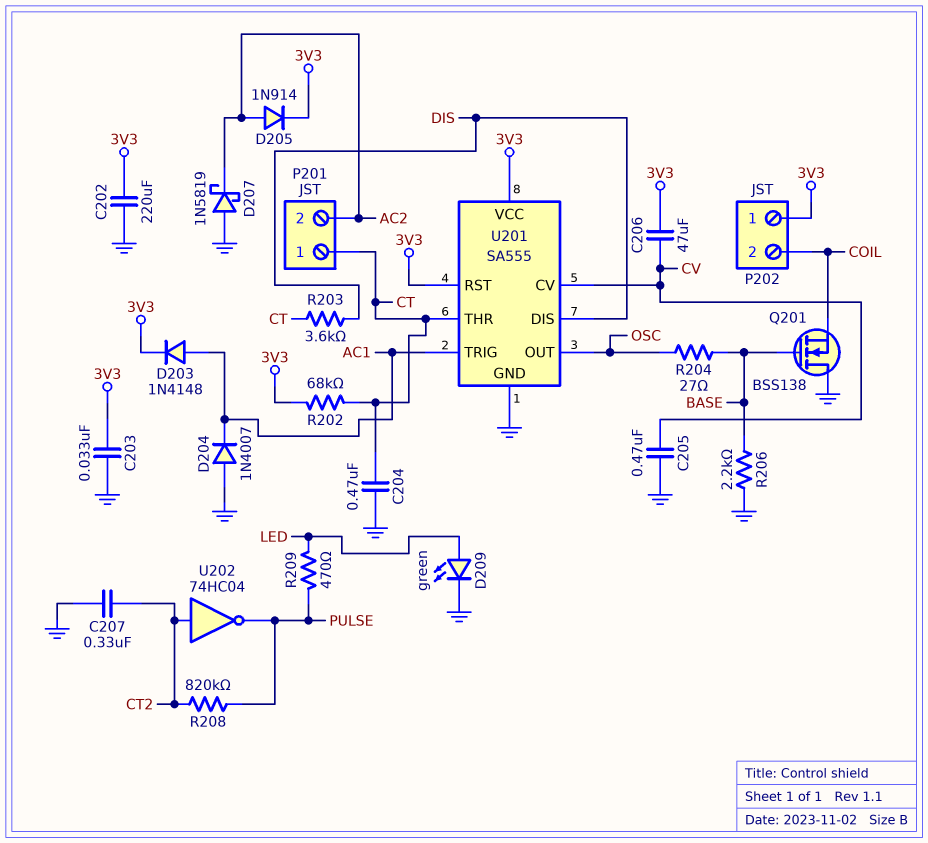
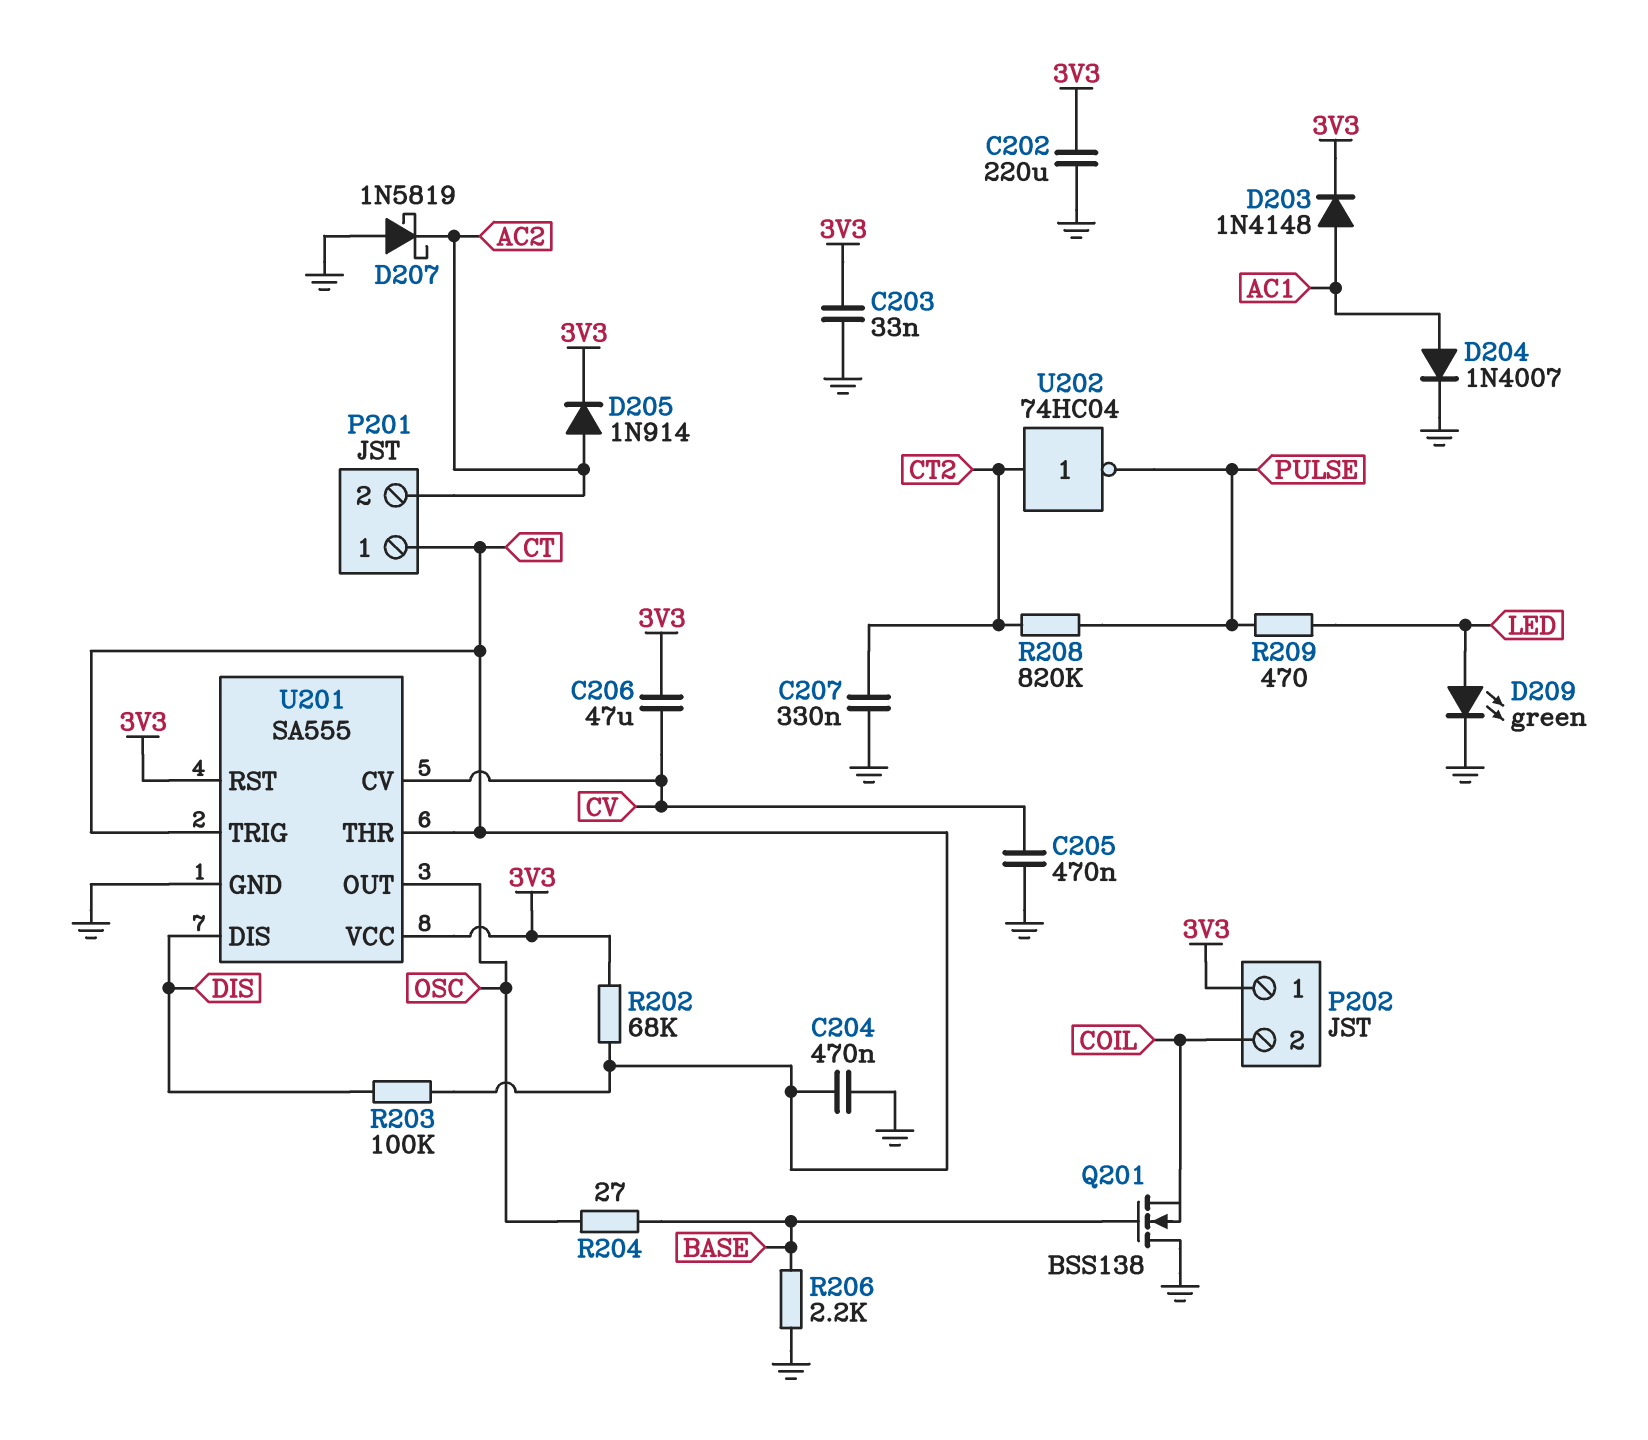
D204: diode 1N4007 (A GND, K AC1) -> diode 1N4007 (A AC1, K GND)
R203: 3.6k (CT, DIS) -> 100k (CT, DIS)
U201 pin TRIG: AC1 -> CT

